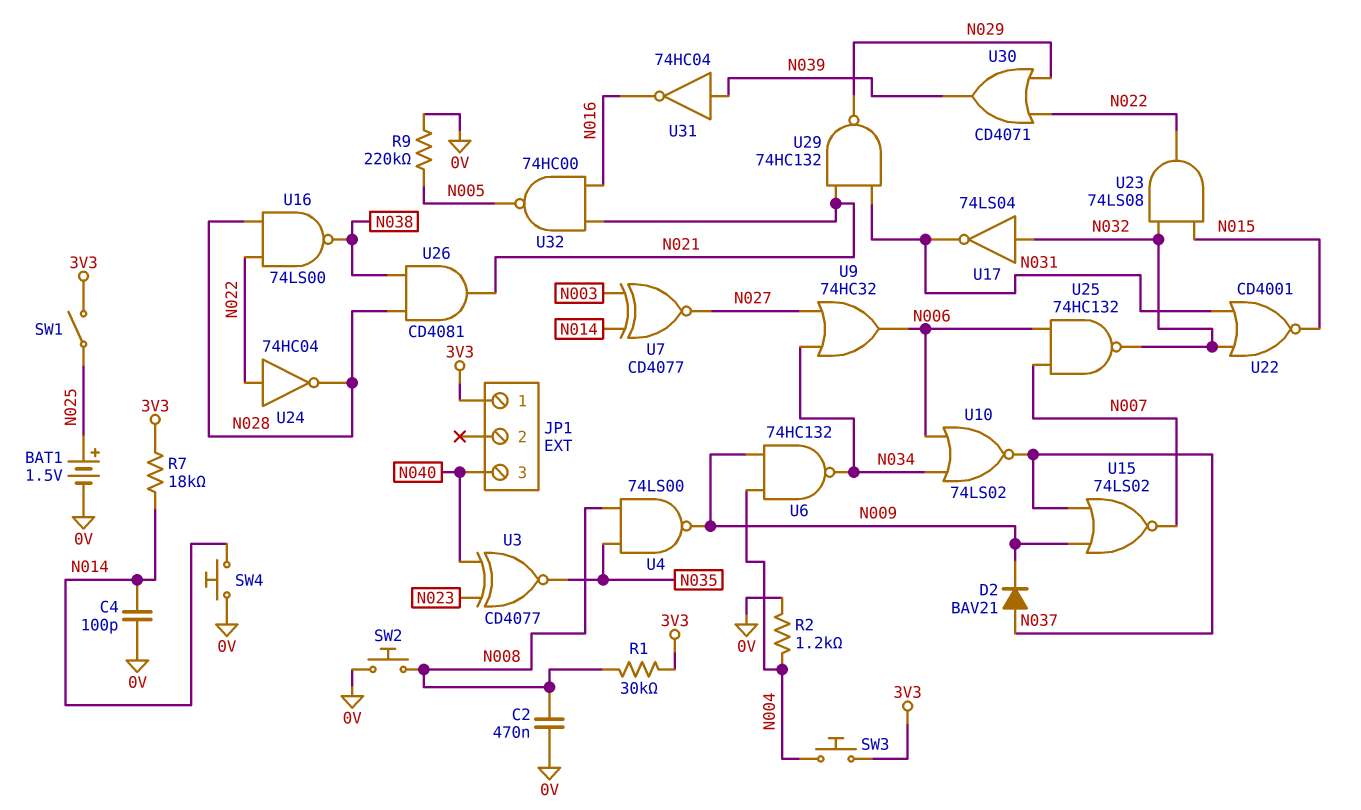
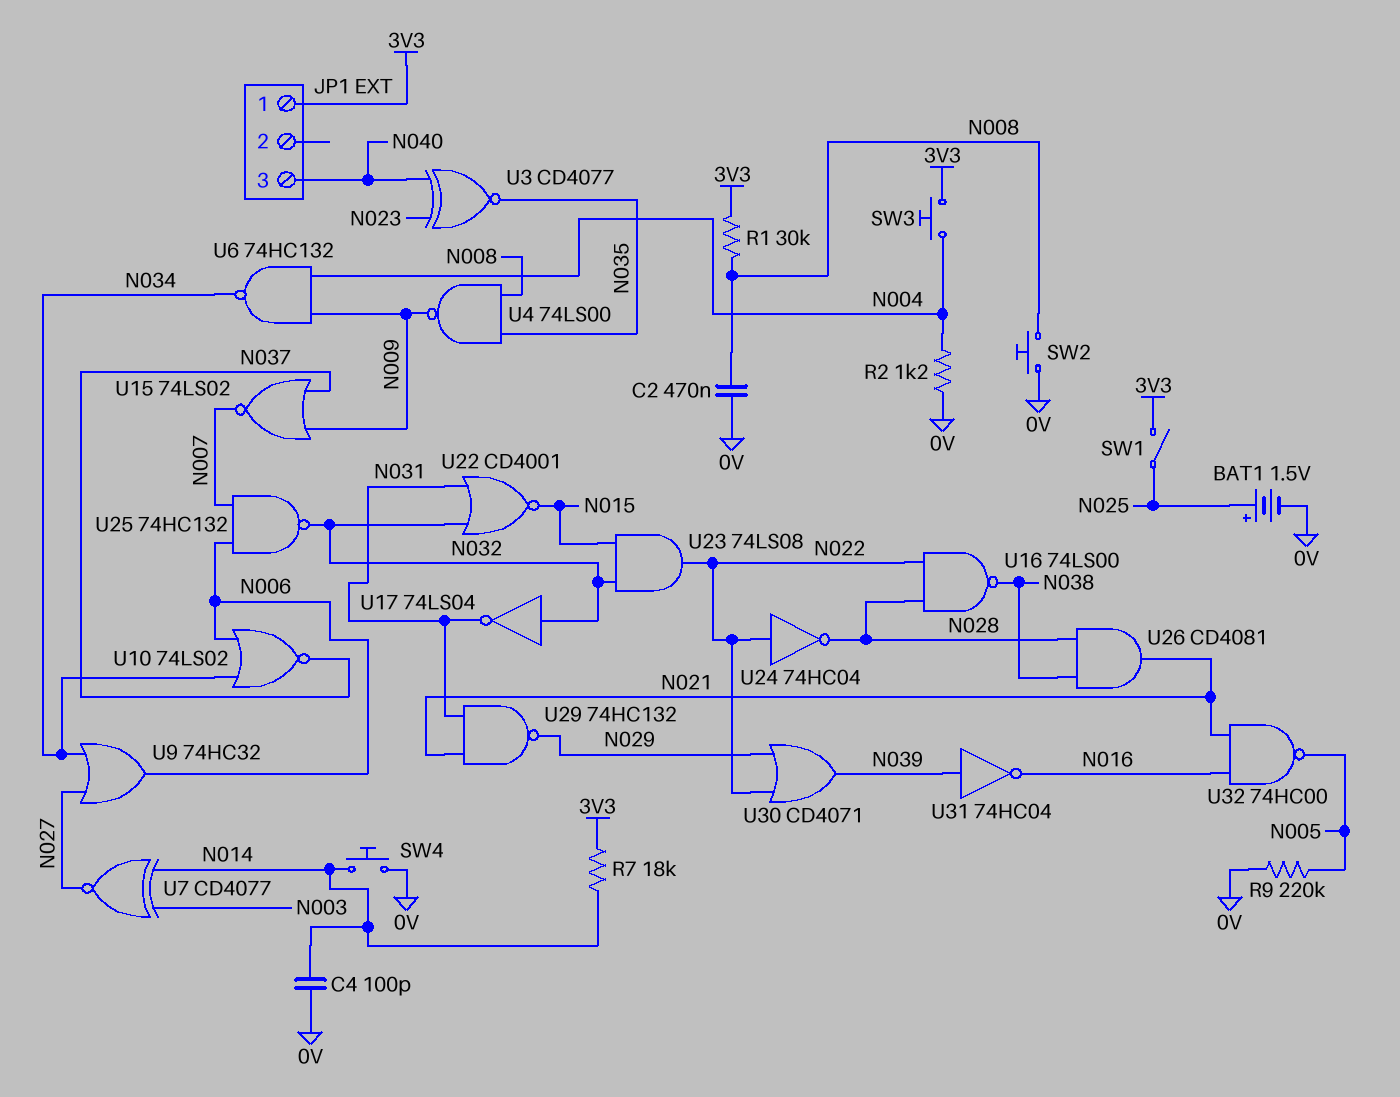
D2: diode BAV21 (A N037, K N009) -> none

